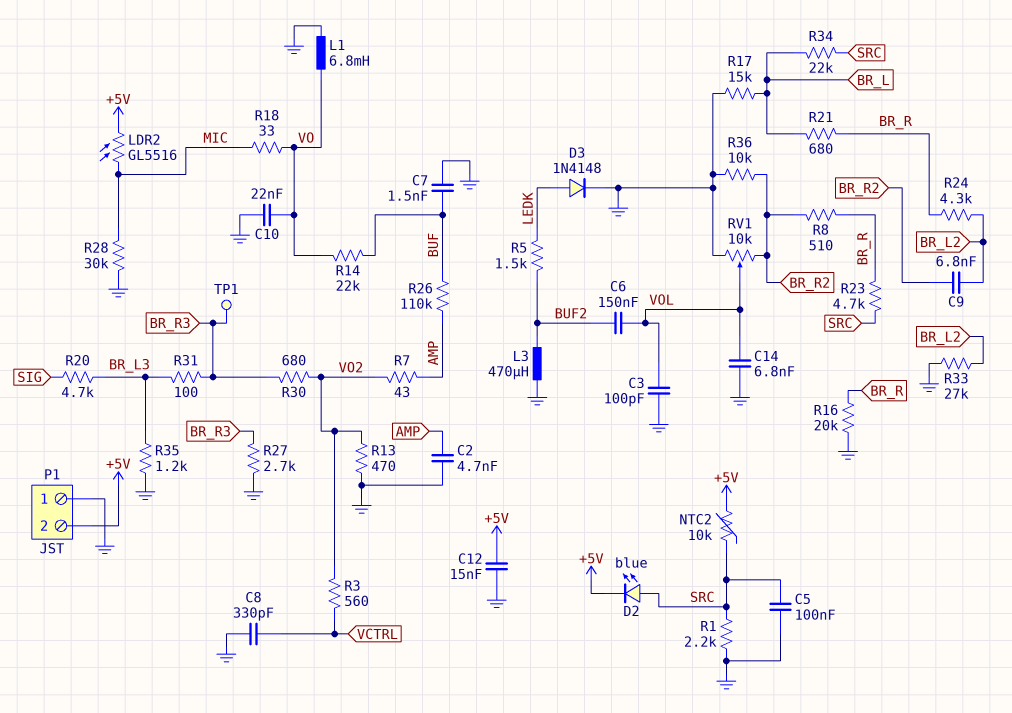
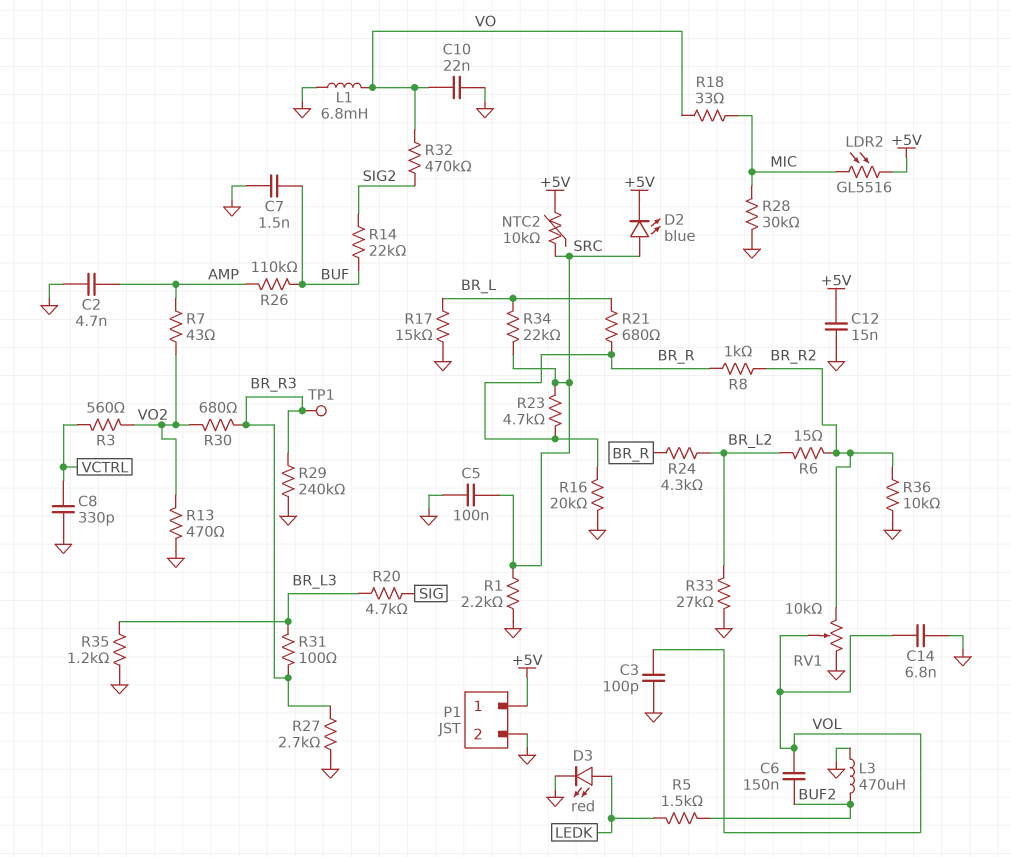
C9: 6.8nF (BR_L2, BR_R2) -> none
D3: diode 1N4148 (A LEDK, K GND) -> LED red (A LEDK, K GND)
P1 pin 1: GND -> +5V
P1 pin 2: +5V -> GND
R6: none -> 15 (BR_L2, BR_R2)
R8: 510 (BR_R, BR_R2) -> 1k (BR_R, BR_R2)
R14: 22k (BUF, VO) -> 22k (BUF, SIG2)
R29: none -> 240k (BR_R3, GND)
R32: none -> 470k (SIG2, VO)

